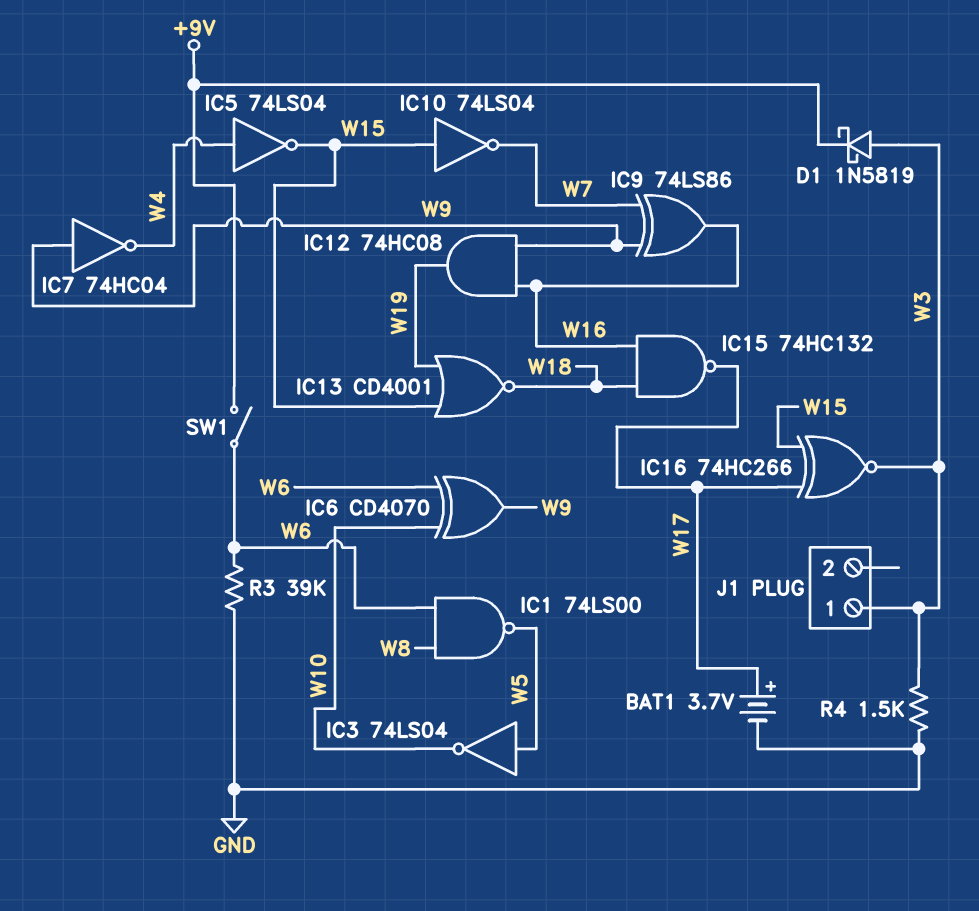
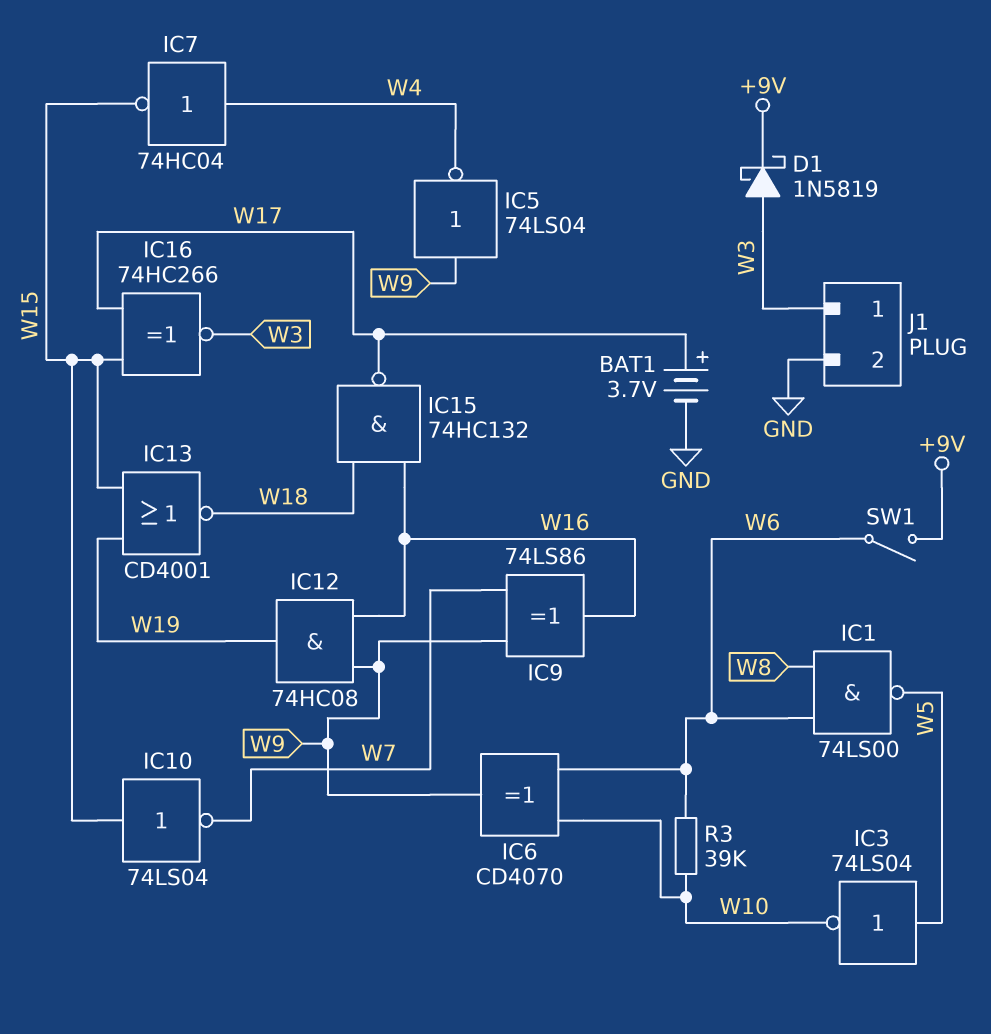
IC5: NOT 74LS04 (in W4, out W15) -> NOT 74LS04 (in W9, out W4)
IC7: NOT 74HC04 (in W9, out W4) -> NOT 74HC04 (in W4, out W15)
J1 pin 2: none -> GND
R3: 39k (GND, W6) -> 39k (W6, W10)
R4: 1.5k (GND, W3) -> none

